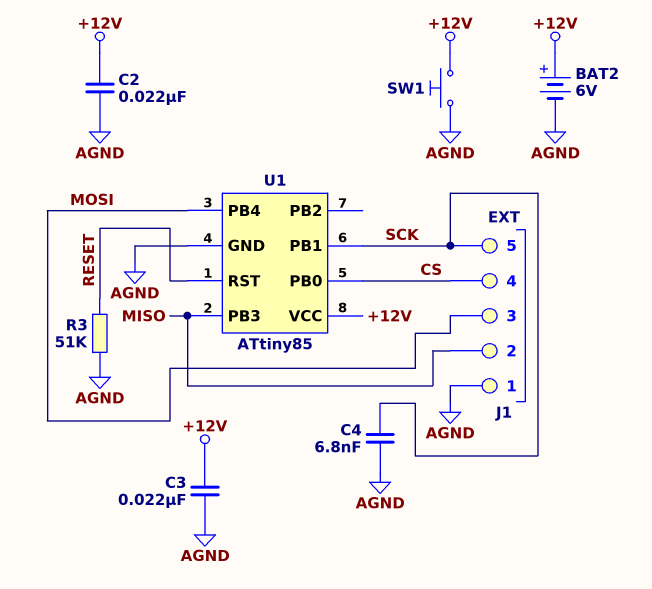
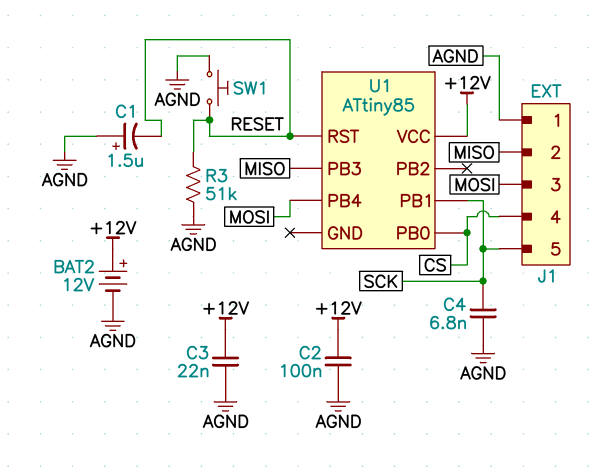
BAT2: 6V (plus +12V, minus AGND) -> 12V (plus +12V, minus AGND)
C1: none -> 1.5uF (plus AGND, minus RESET)
C2: 22nF (+12V, AGND) -> 100nF (+12V, AGND)
SW1: button (+12V, AGND) -> button (AGND, RESET)
U1 pin GND: AGND -> none

